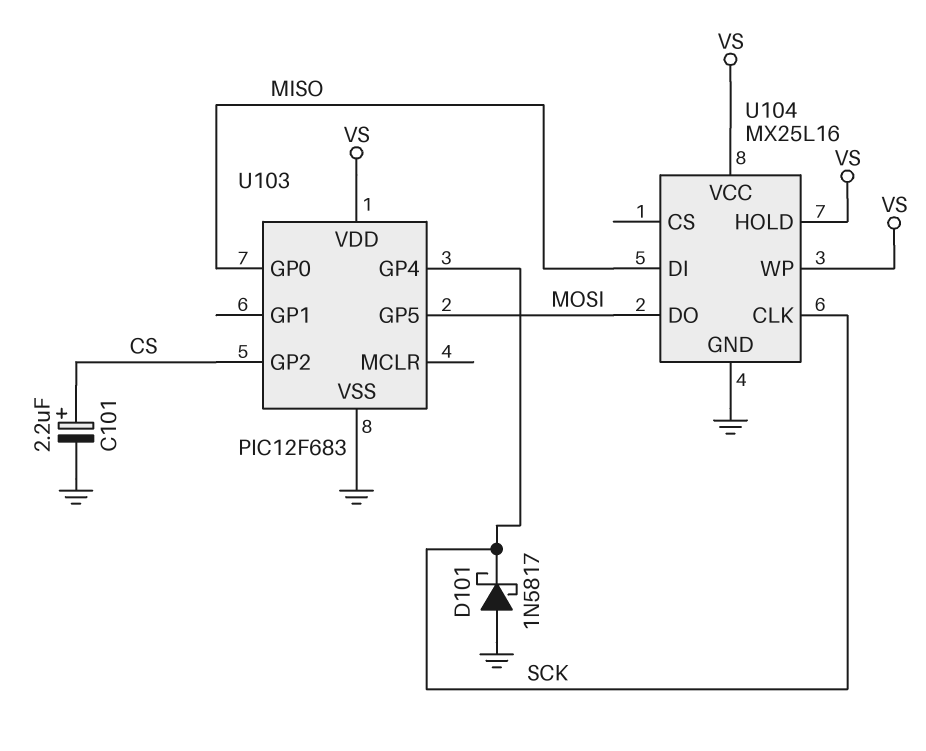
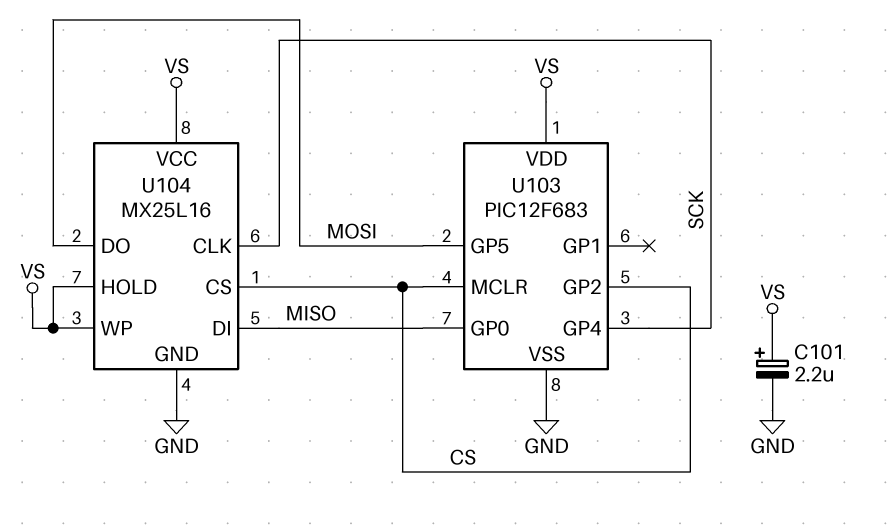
C101: 2.2uF (plus CS, minus GND) -> 2.2uF (plus VS, minus GND)
D101: schottky 1N5817 (A GND, K SCK) -> none
U103 pin MCLR: none -> CS
U104 pin CS: none -> CS

